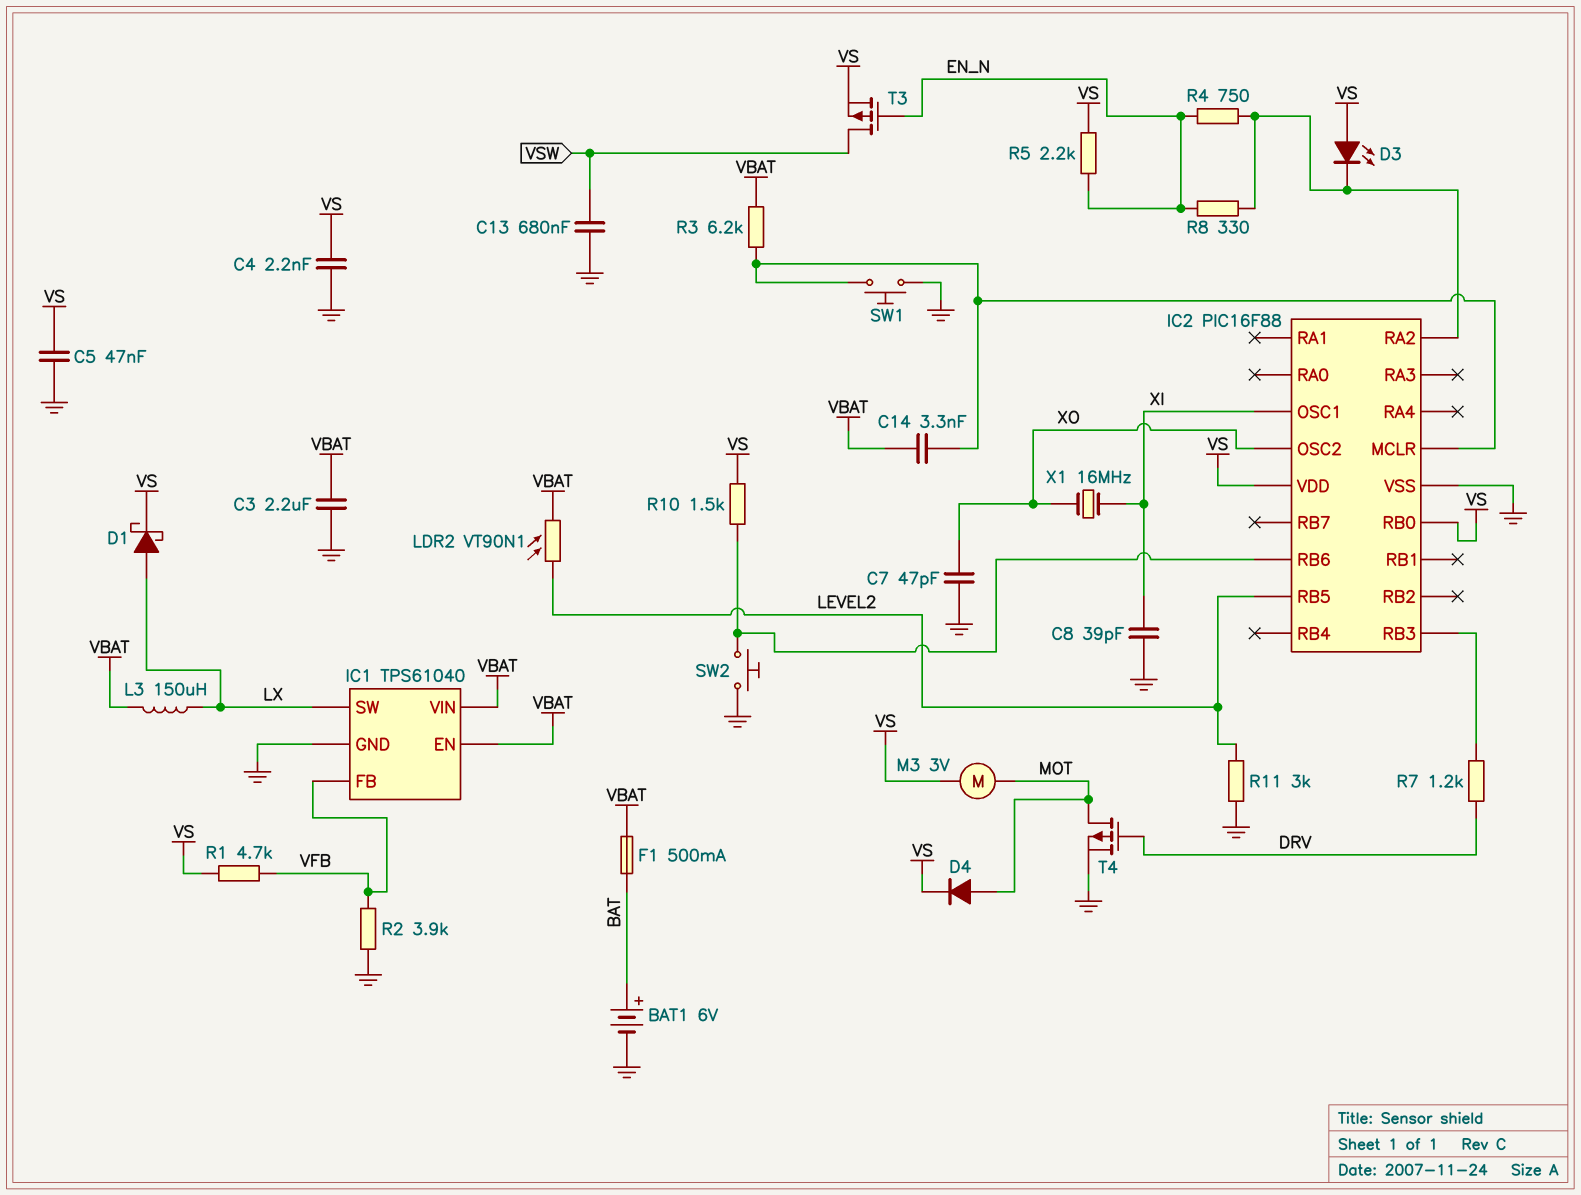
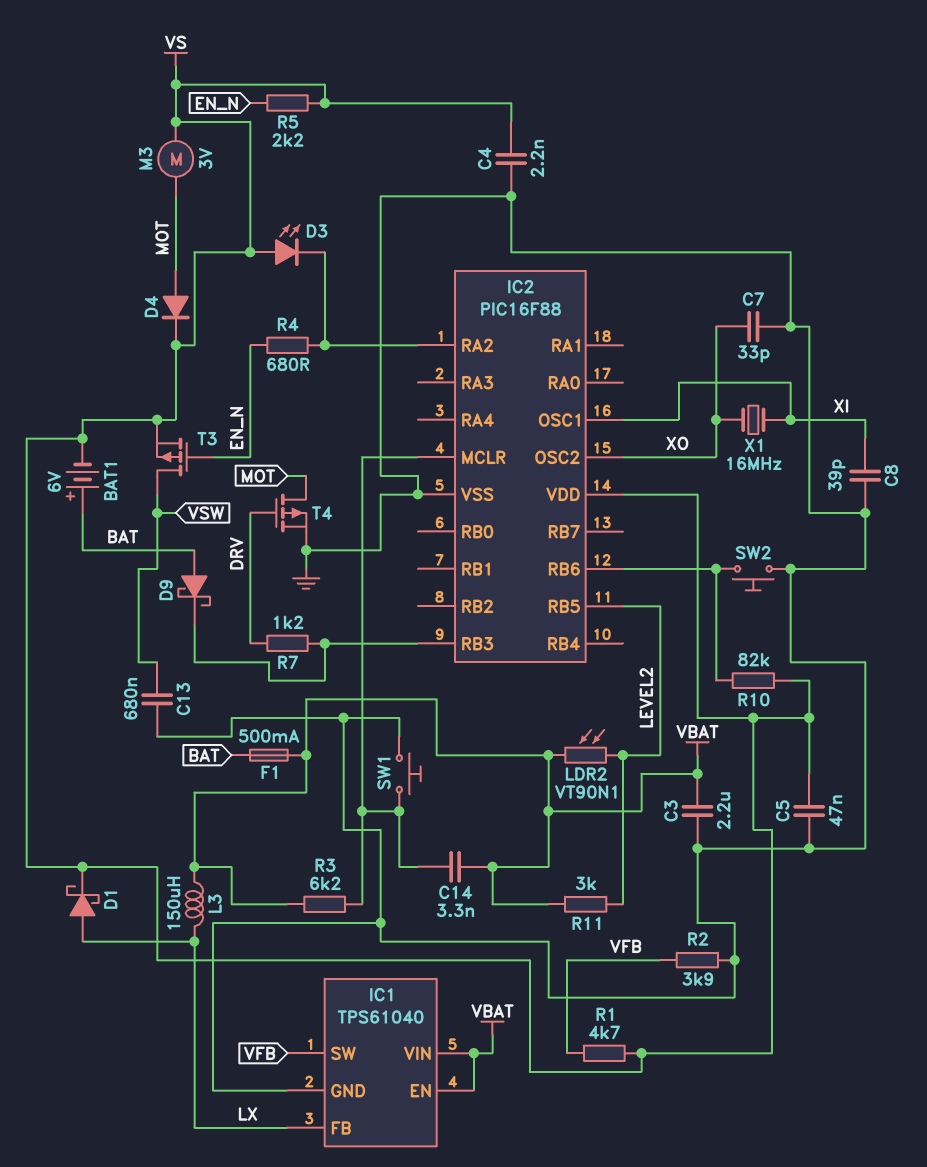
BAT1: 6V (plus BAT, minus GND) -> 6V (plus BAT, minus VS)
C7: 47pF (GND, XO) -> 33pF (GND, XO)
D9: none -> schottky (A BAT, K IC2/RB3)
IC1 pin FB: VFB -> LX
IC1 pin SW: LX -> VFB
IC2 pin RB0: VS -> none
R4: 750 (EN_N, IC2/RA2) -> 680 (EN_N, IC2/RA2)
R8: 330 (EN_N, IC2/RA2) -> none
R10: 1.5k (IC2/RB6, VS) -> 82k (IC2/RB6, VS)
R11: 3k (GND, LEVEL2) -> 3k (LEVEL2, VBAT)

